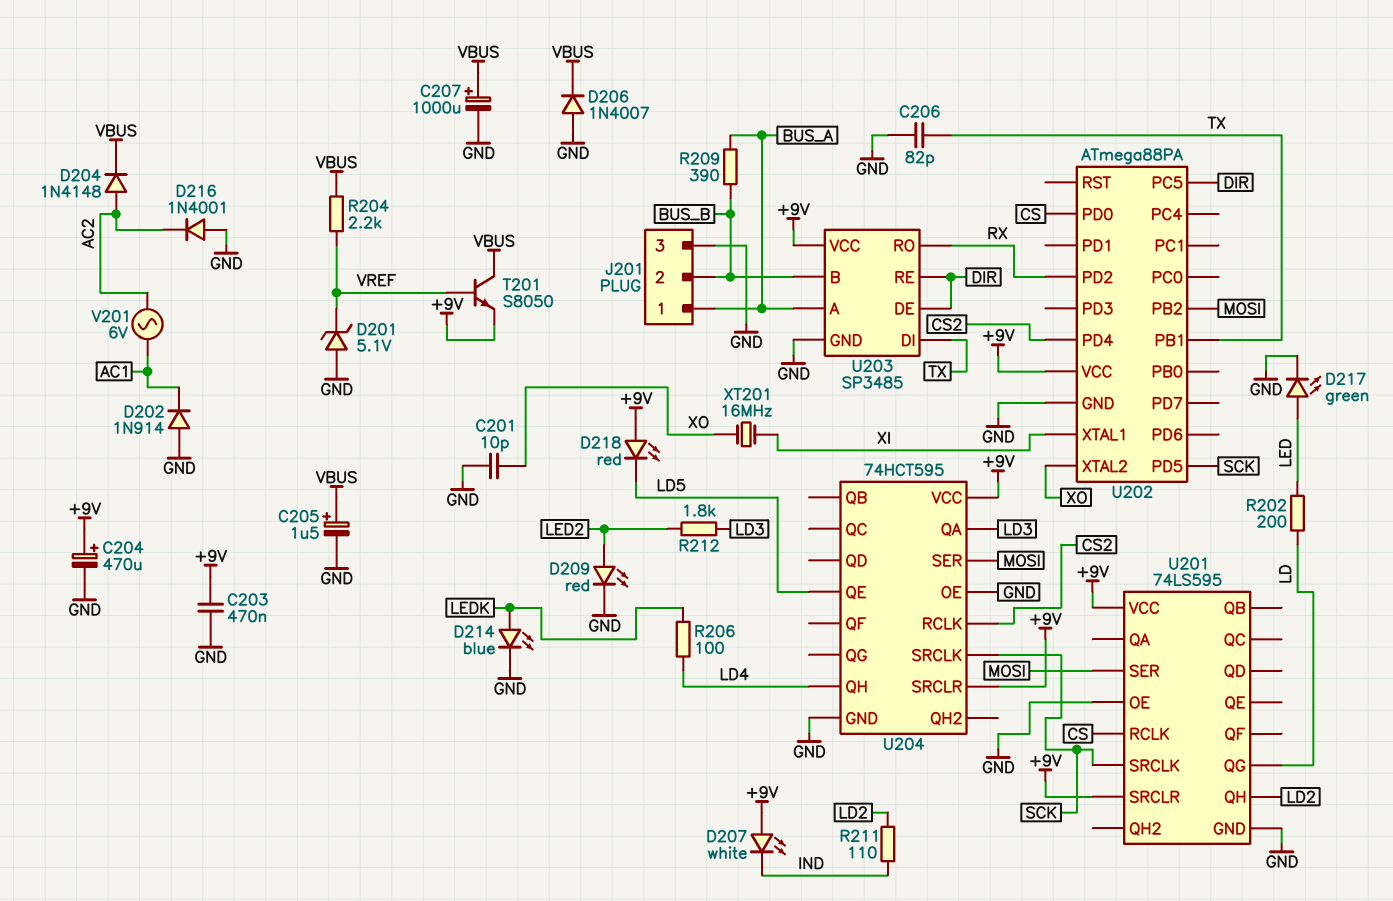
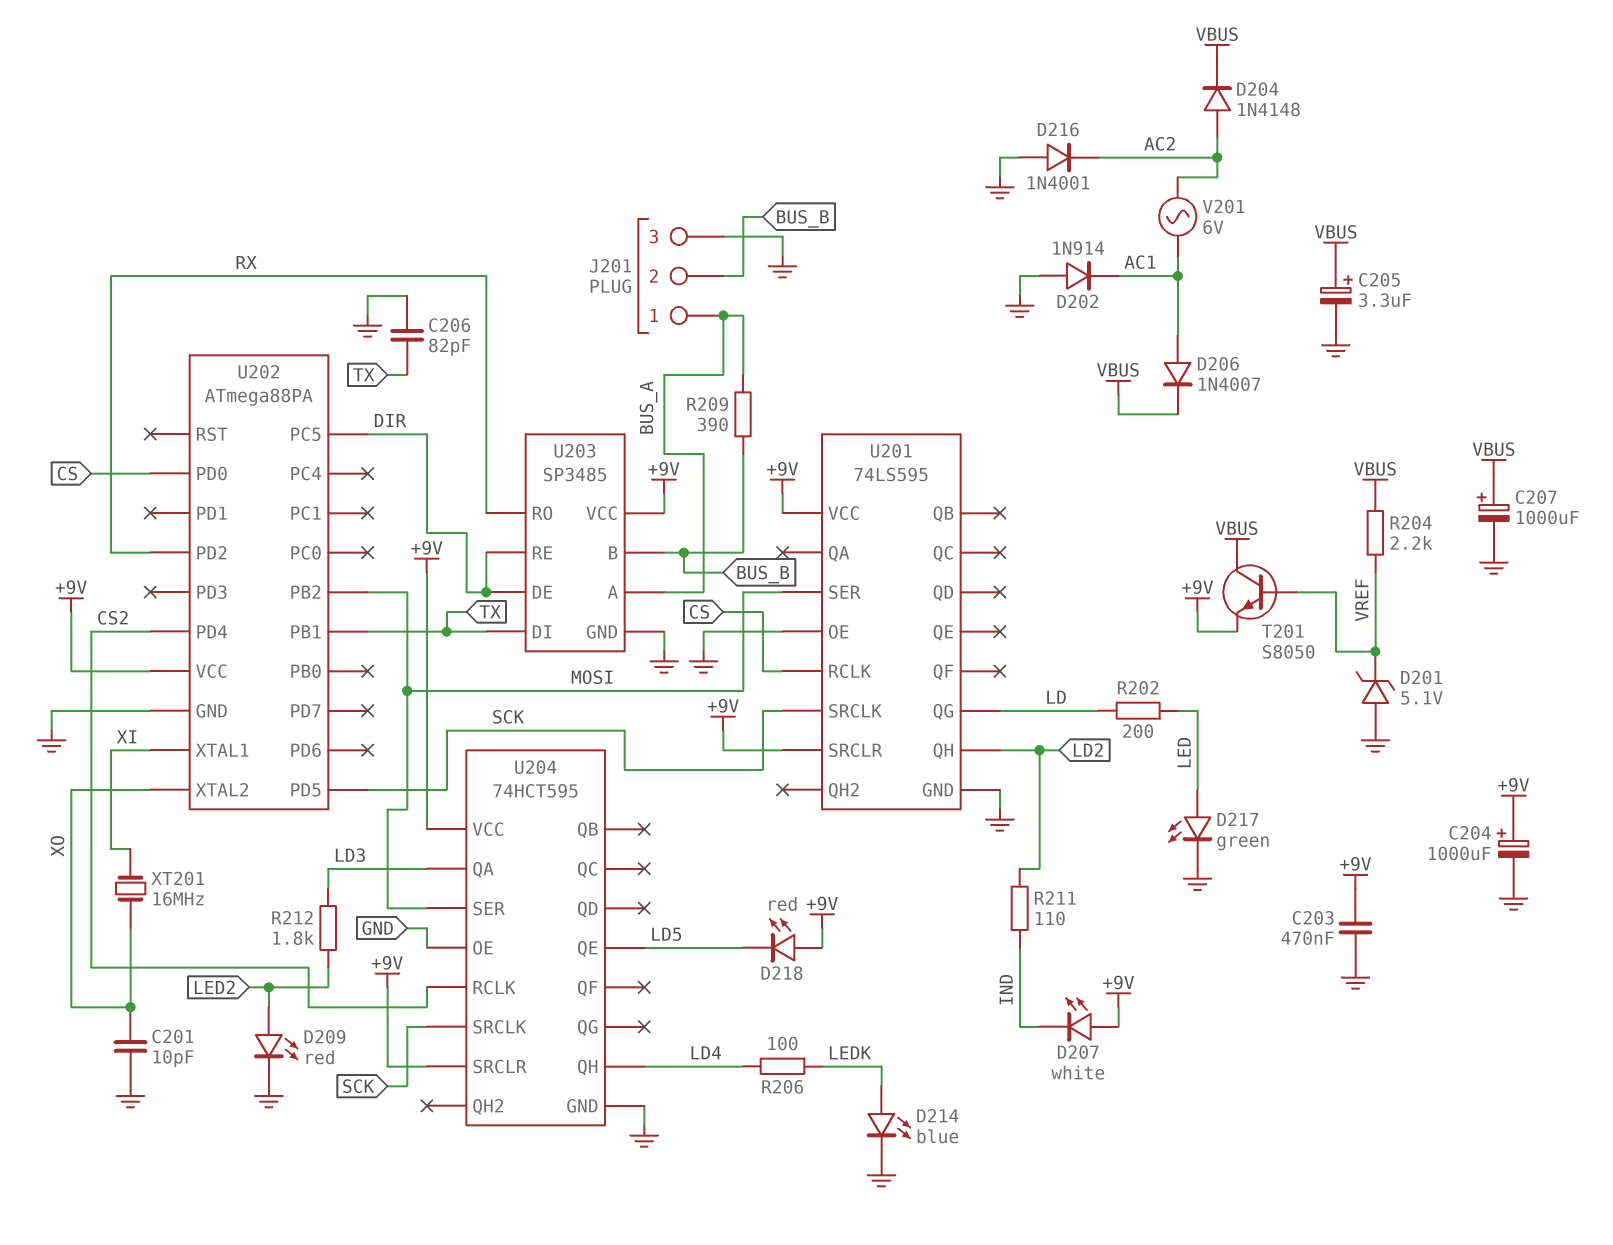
C204: 470uF (plus +9V, minus GND) -> 1000uF (plus +9V, minus GND)
C205: 1.5uF (plus VBUS, minus GND) -> 3.3uF (plus VBUS, minus GND)
D206: diode 1N4007 (A GND, K VBUS) -> diode 1N4007 (A AC1, K VBUS)

